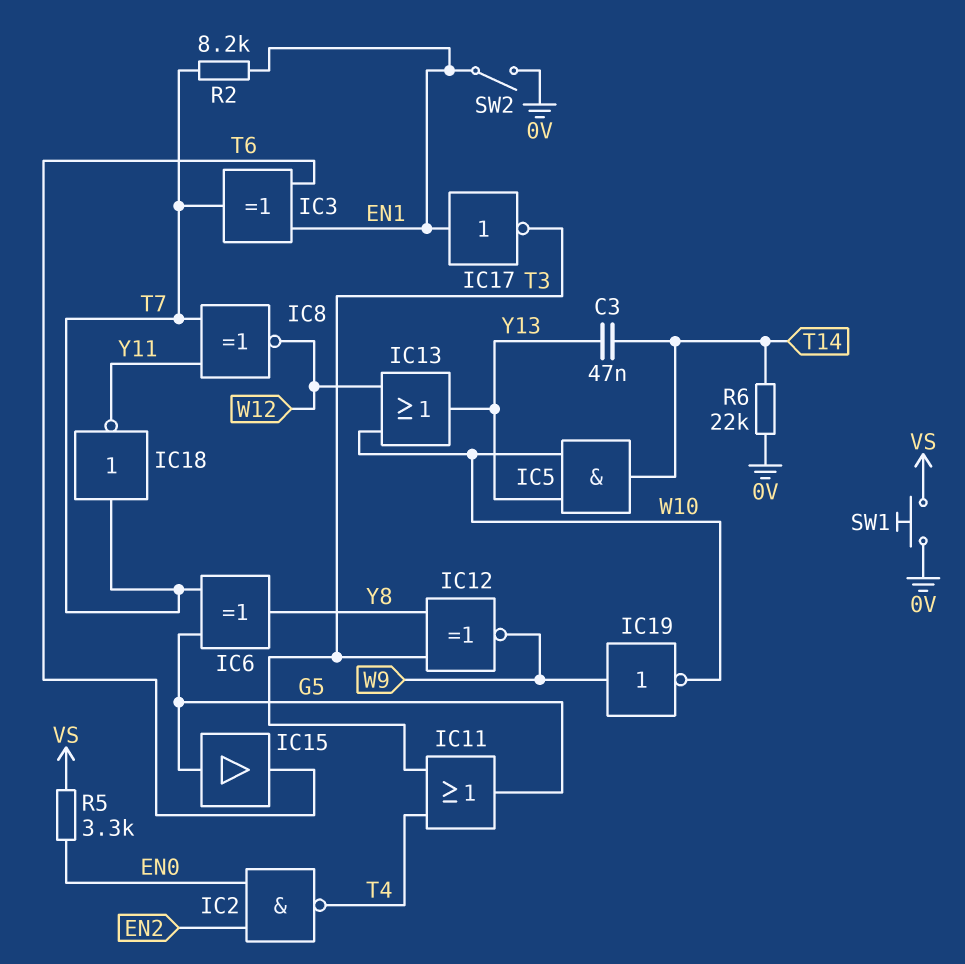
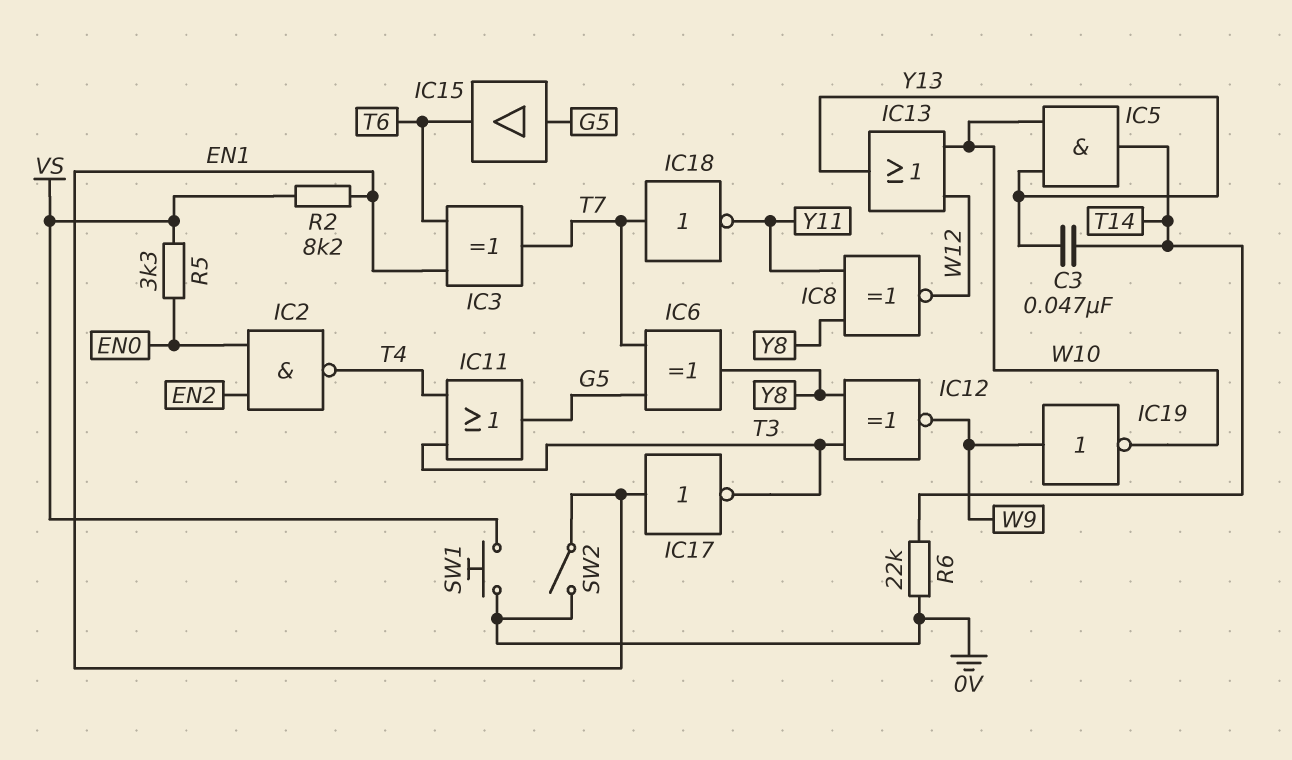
IC8: XNOR (in T7, in Y11, out W12) -> XNOR (in Y8, in Y11, out W12)
R2: 8.2k (EN1, T7) -> 8.2k (EN1, VS)

